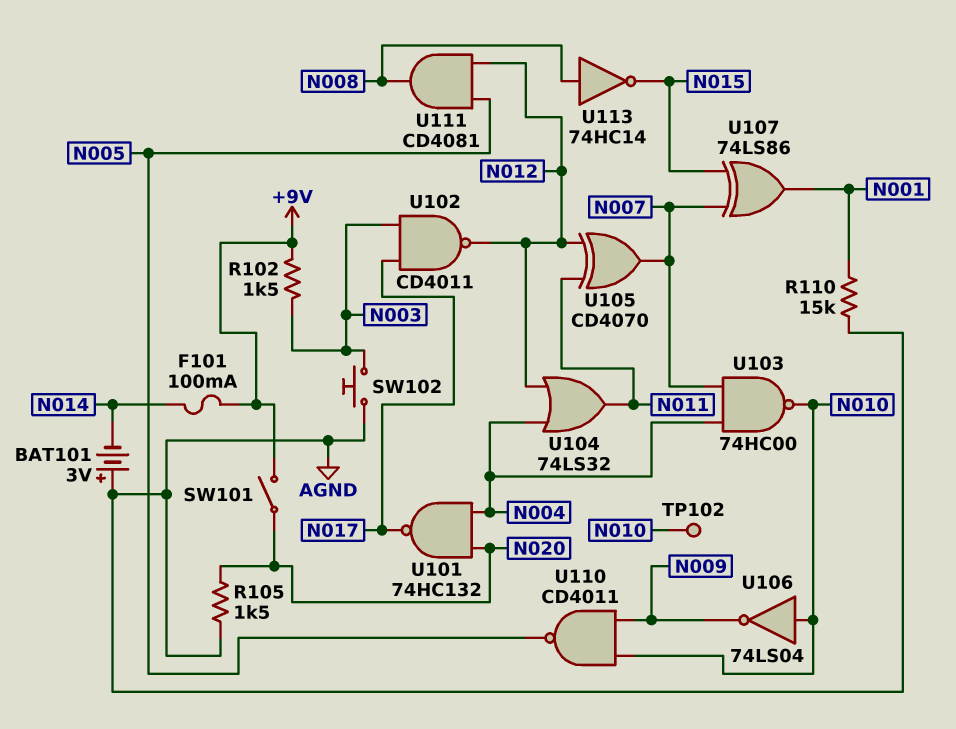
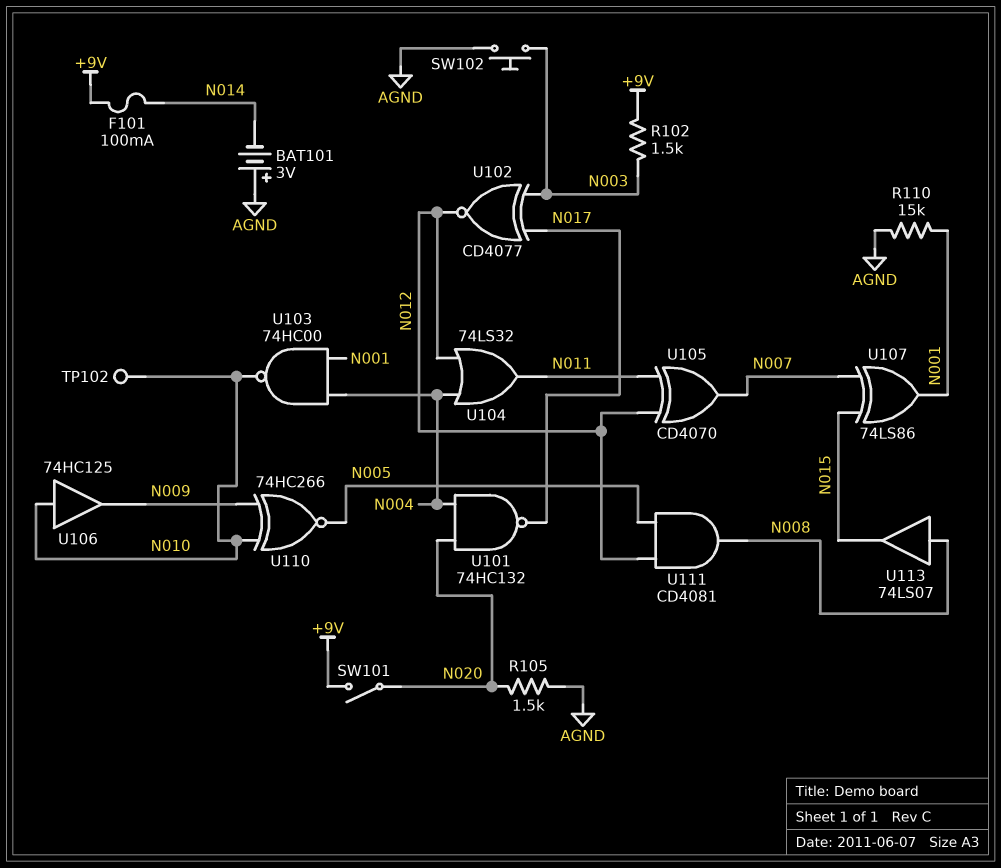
U102: NAND CD4011 (in N003, in N017, out N012) -> XNOR CD4077 (in N003, in N017, out N012)
U103: NAND 74HC00 (in N004, in N007, out N010) -> NAND 74HC00 (in N001, in N004, out N010)
U106: NOT 74LS04 (in N010, out N009) -> buffer 74HC125 (in N010, out N009)
U110: NAND CD4011 (in N009, in N010, out N005) -> XNOR 74HC266 (in N009, in N010, out N005)
U113: NOT 74HC14 (in N008, out N015) -> buffer 74LS07 (in N008, out N015)

